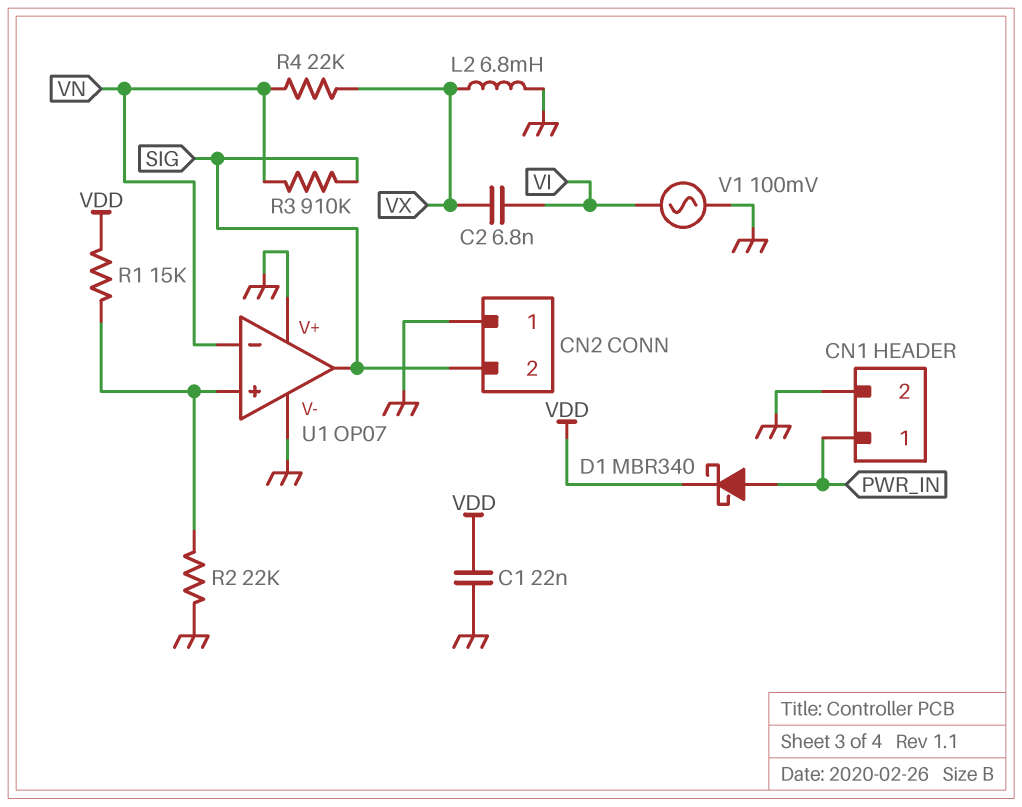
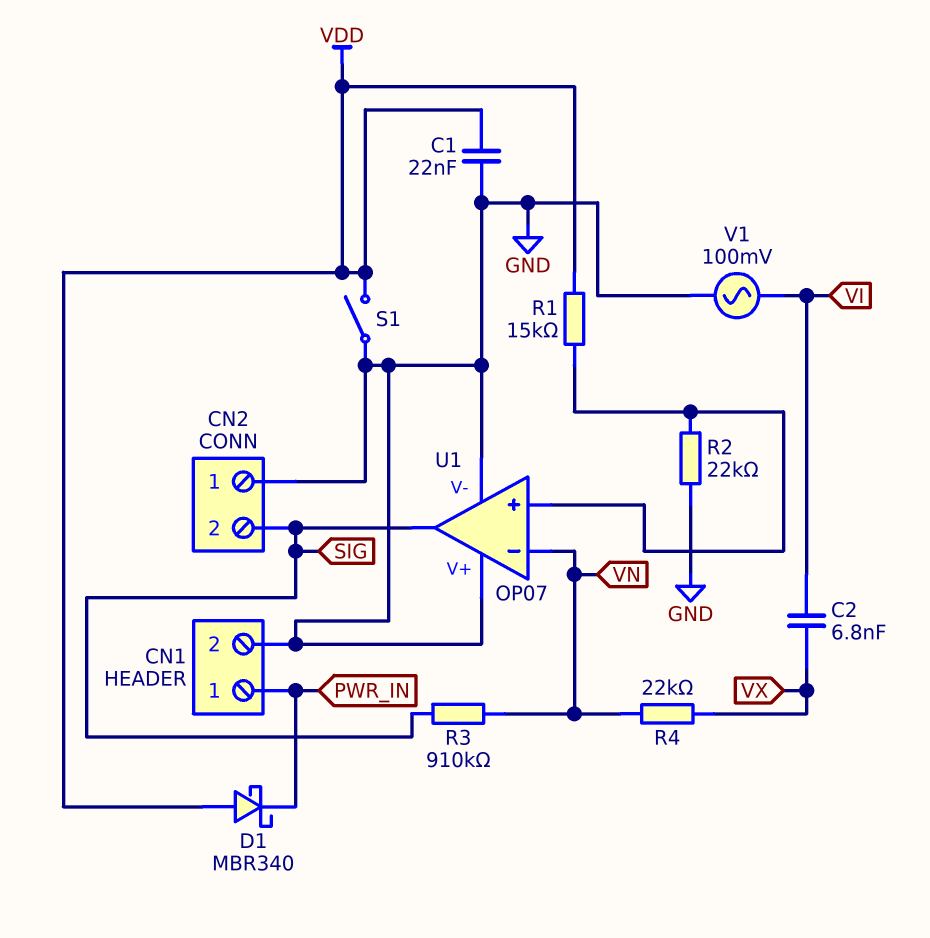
D1: schottky MBR340 (A PWR_IN, K VDD) -> schottky MBR340 (A VDD, K PWR_IN)
L2: 6.8mH (GND, VX) -> none
S1: none -> switch (GND, VDD)

